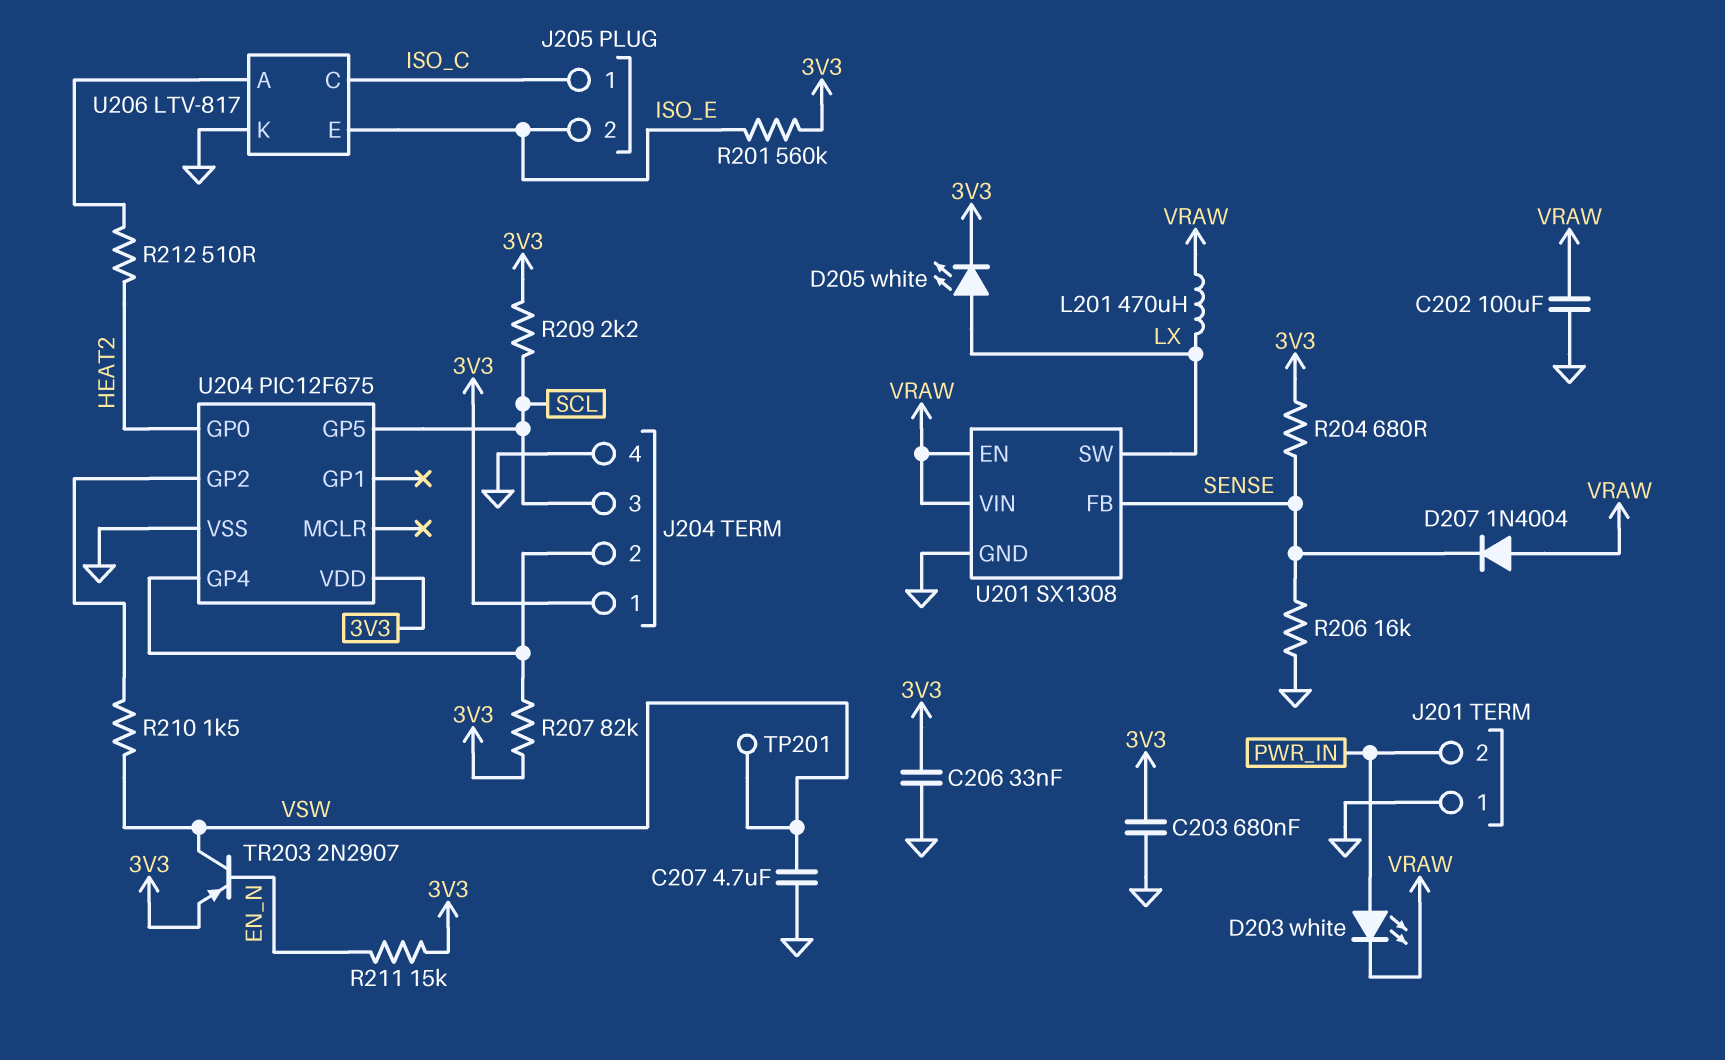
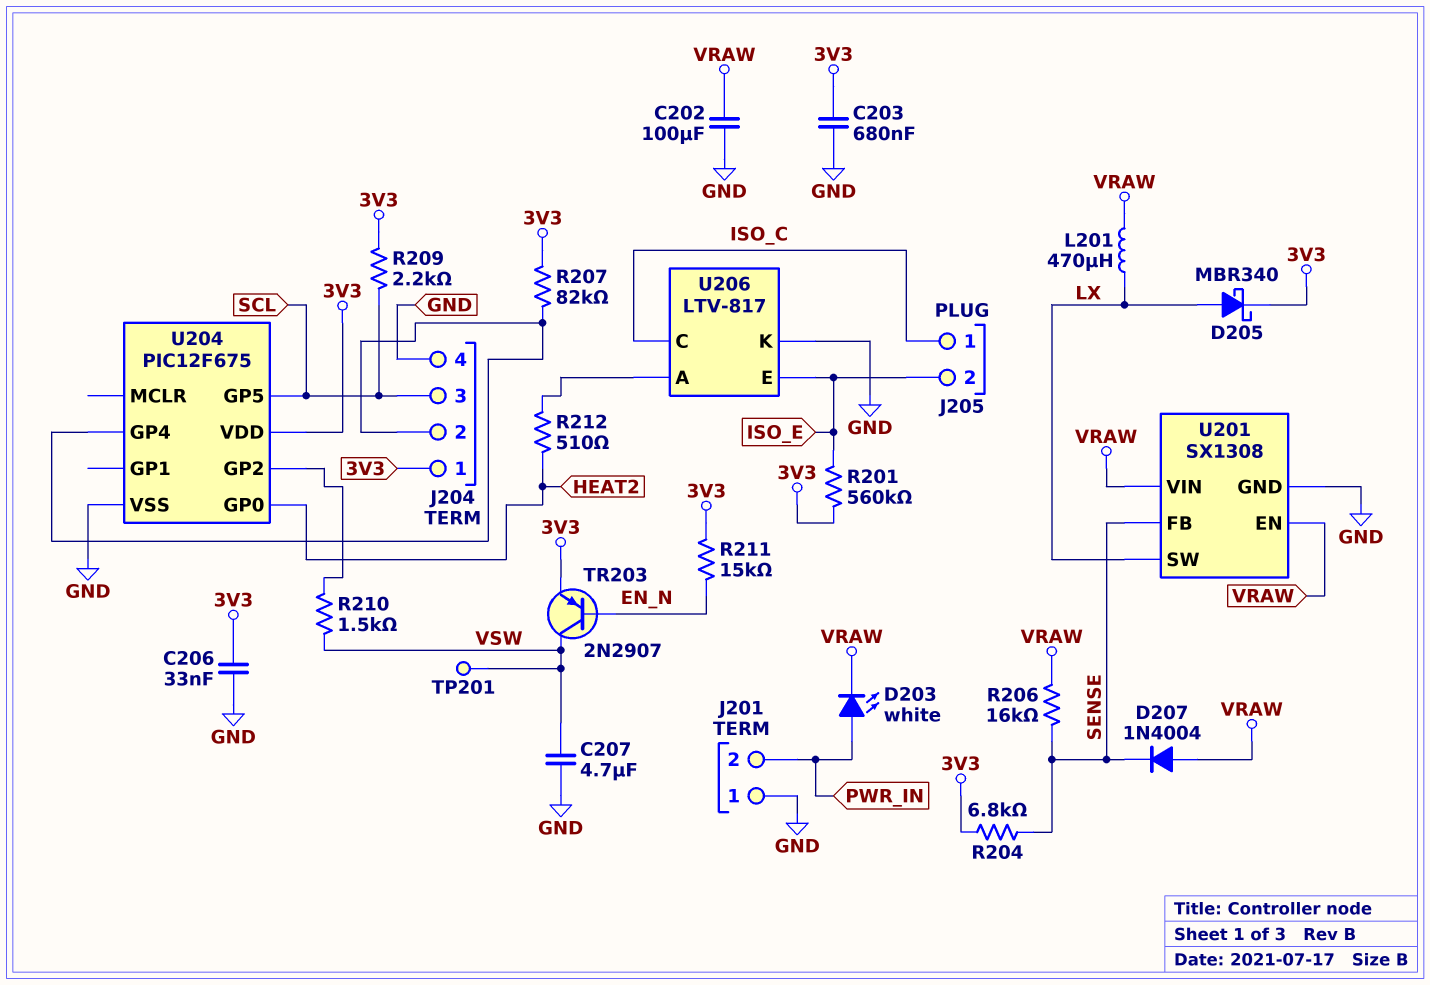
D205: LED white (A LX, K 3V3) -> schottky MBR340 (A LX, K 3V3)
R204: 680 (3V3, SENSE) -> 6.8k (3V3, SENSE)
R206: 16k (GND, SENSE) -> 16k (SENSE, VRAW)

